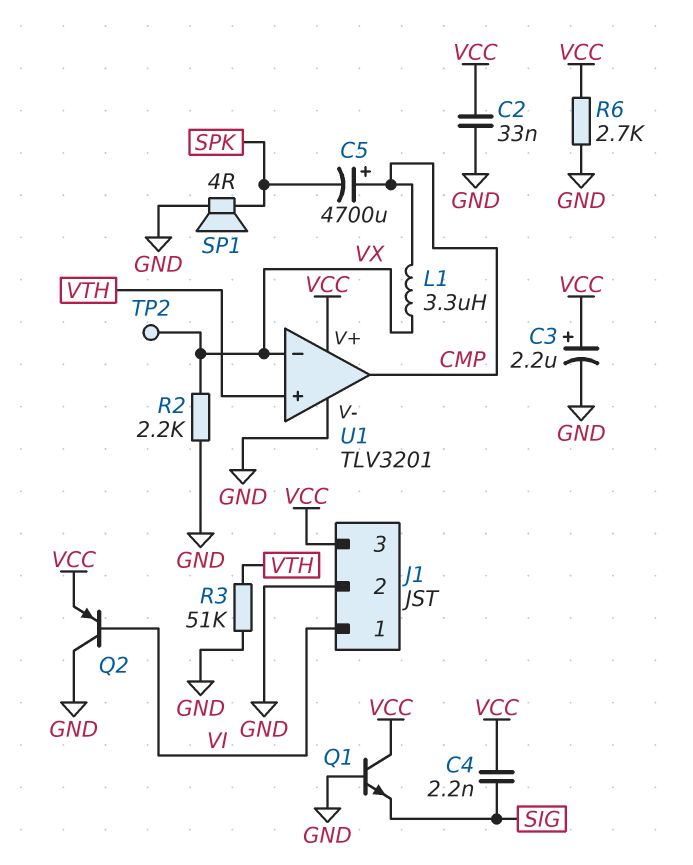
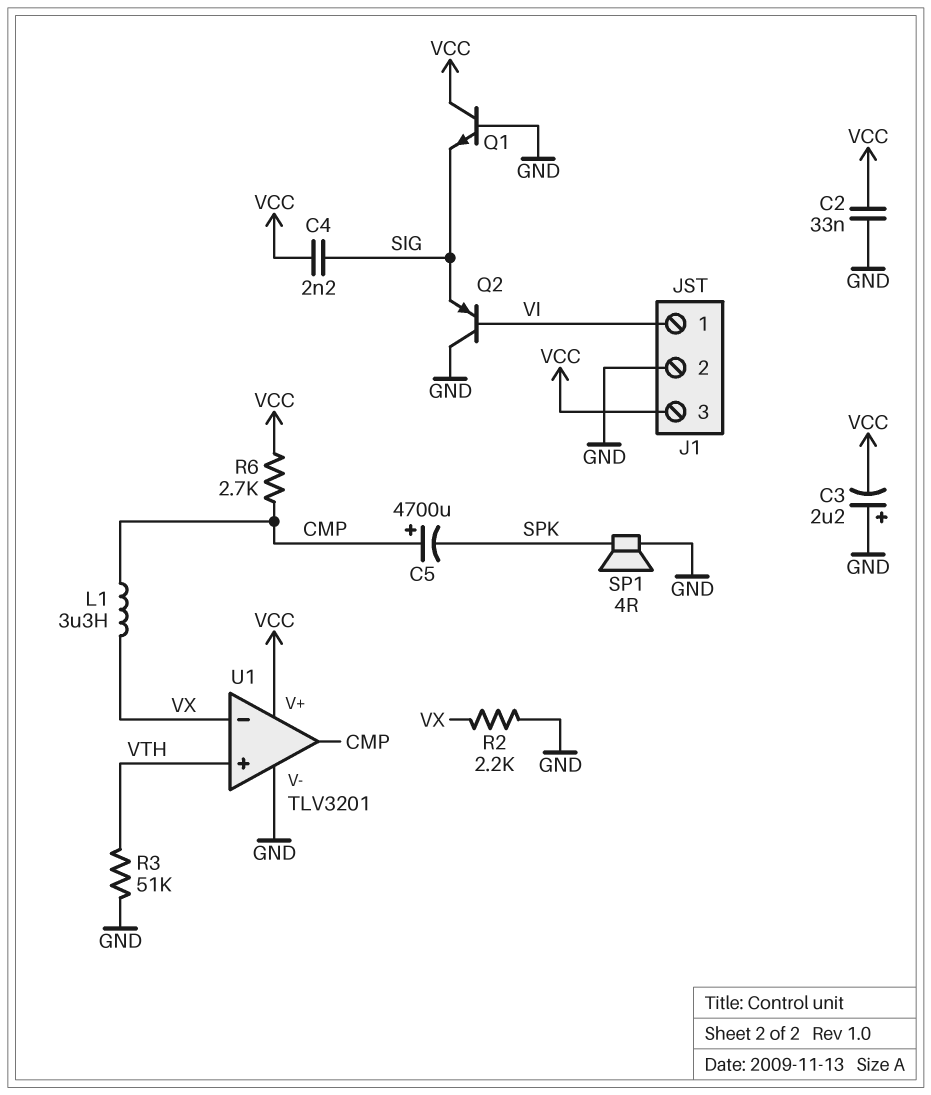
C3: 2.2uF (plus VCC, minus GND) -> 2.2uF (plus GND, minus VCC)
Q2: PNP (B VI, C GND, E VCC) -> PNP (B VI, C GND, E SIG)
R6: 2.7k (GND, VCC) -> 2.7k (CMP, VCC)
TP2: test point (VX) -> none

